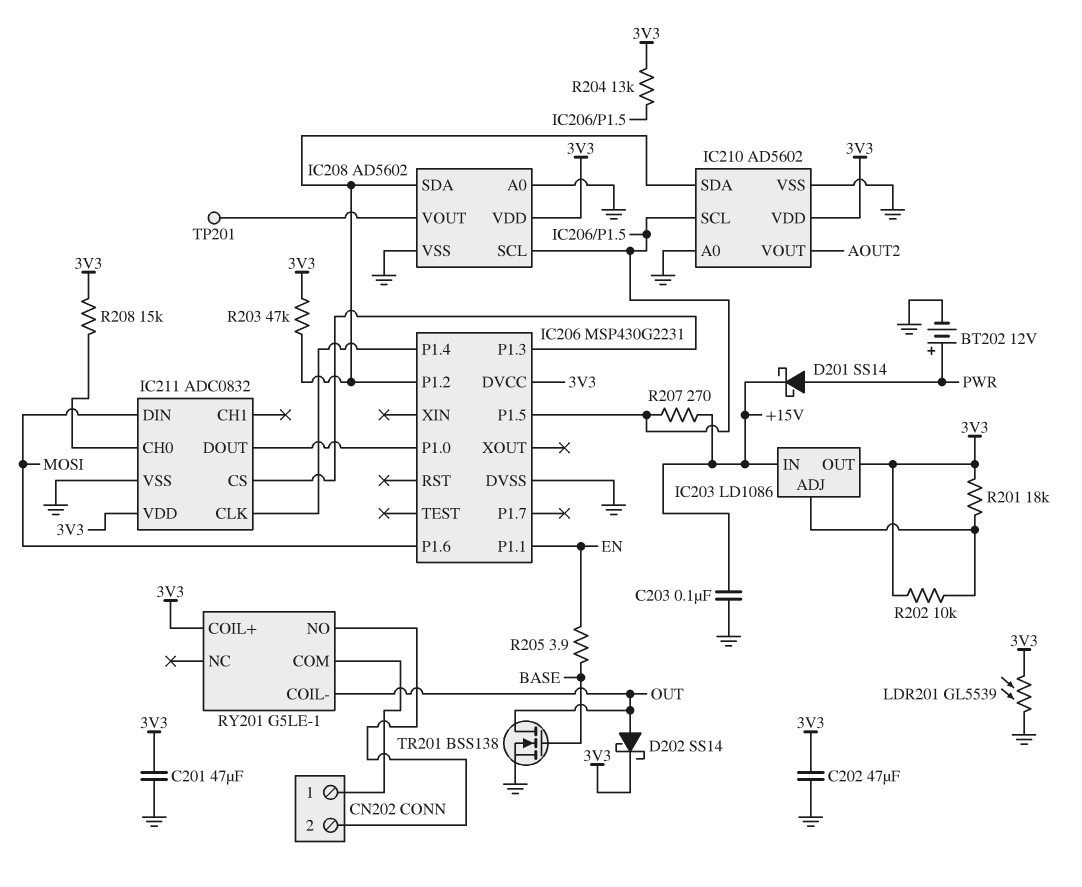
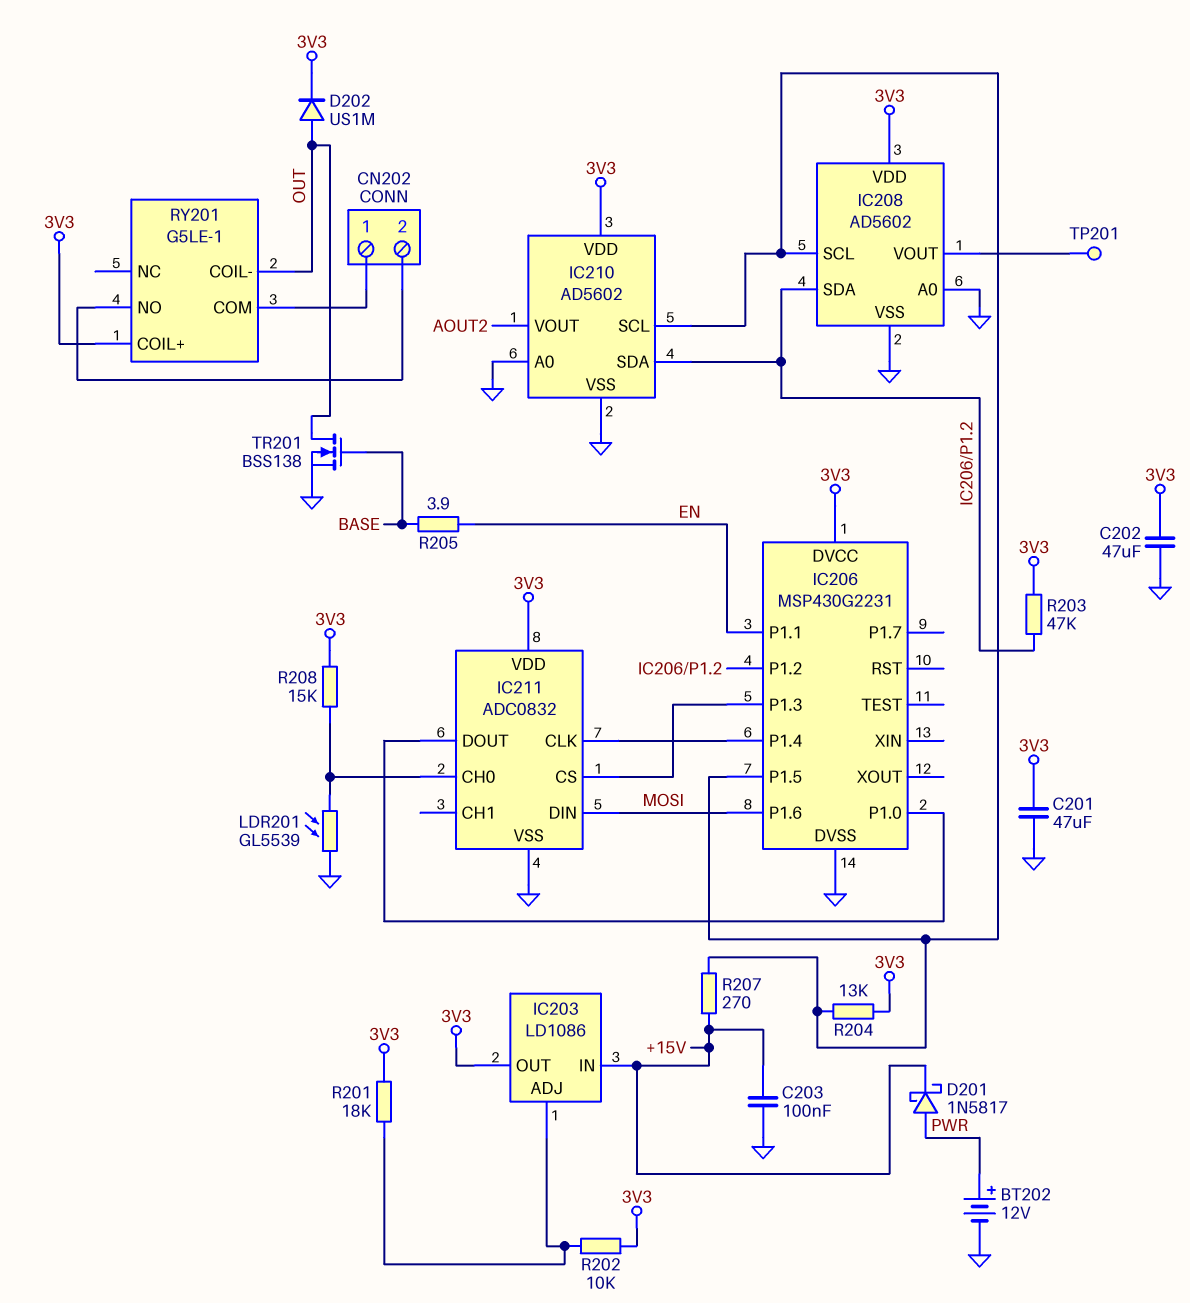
D201: schottky SS14 (A PWR, K +15V) -> schottky 1N5817 (A PWR, K +15V)
D202: schottky SS14 (A OUT, K 3V3) -> diode US1M (A OUT, K 3V3)
LDR201: GL5539 (3V3, GND) -> GL5539 (GND, IC211/CH0)

